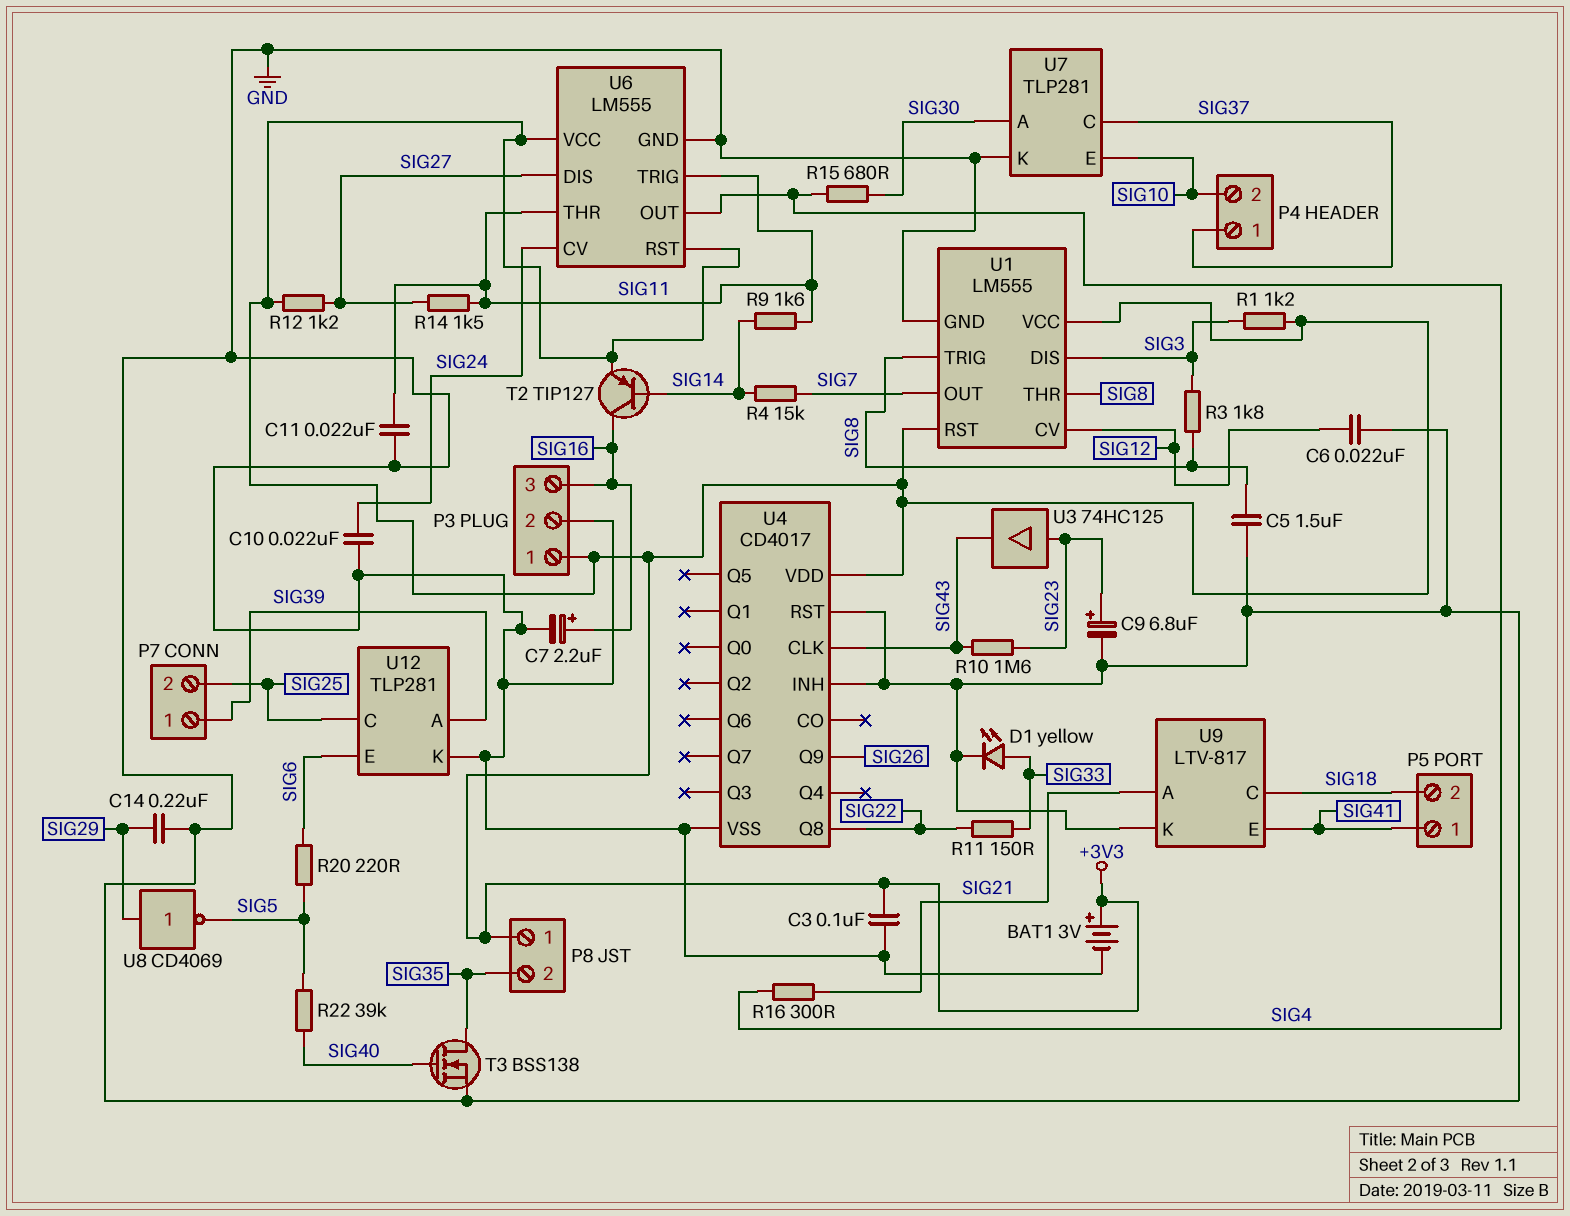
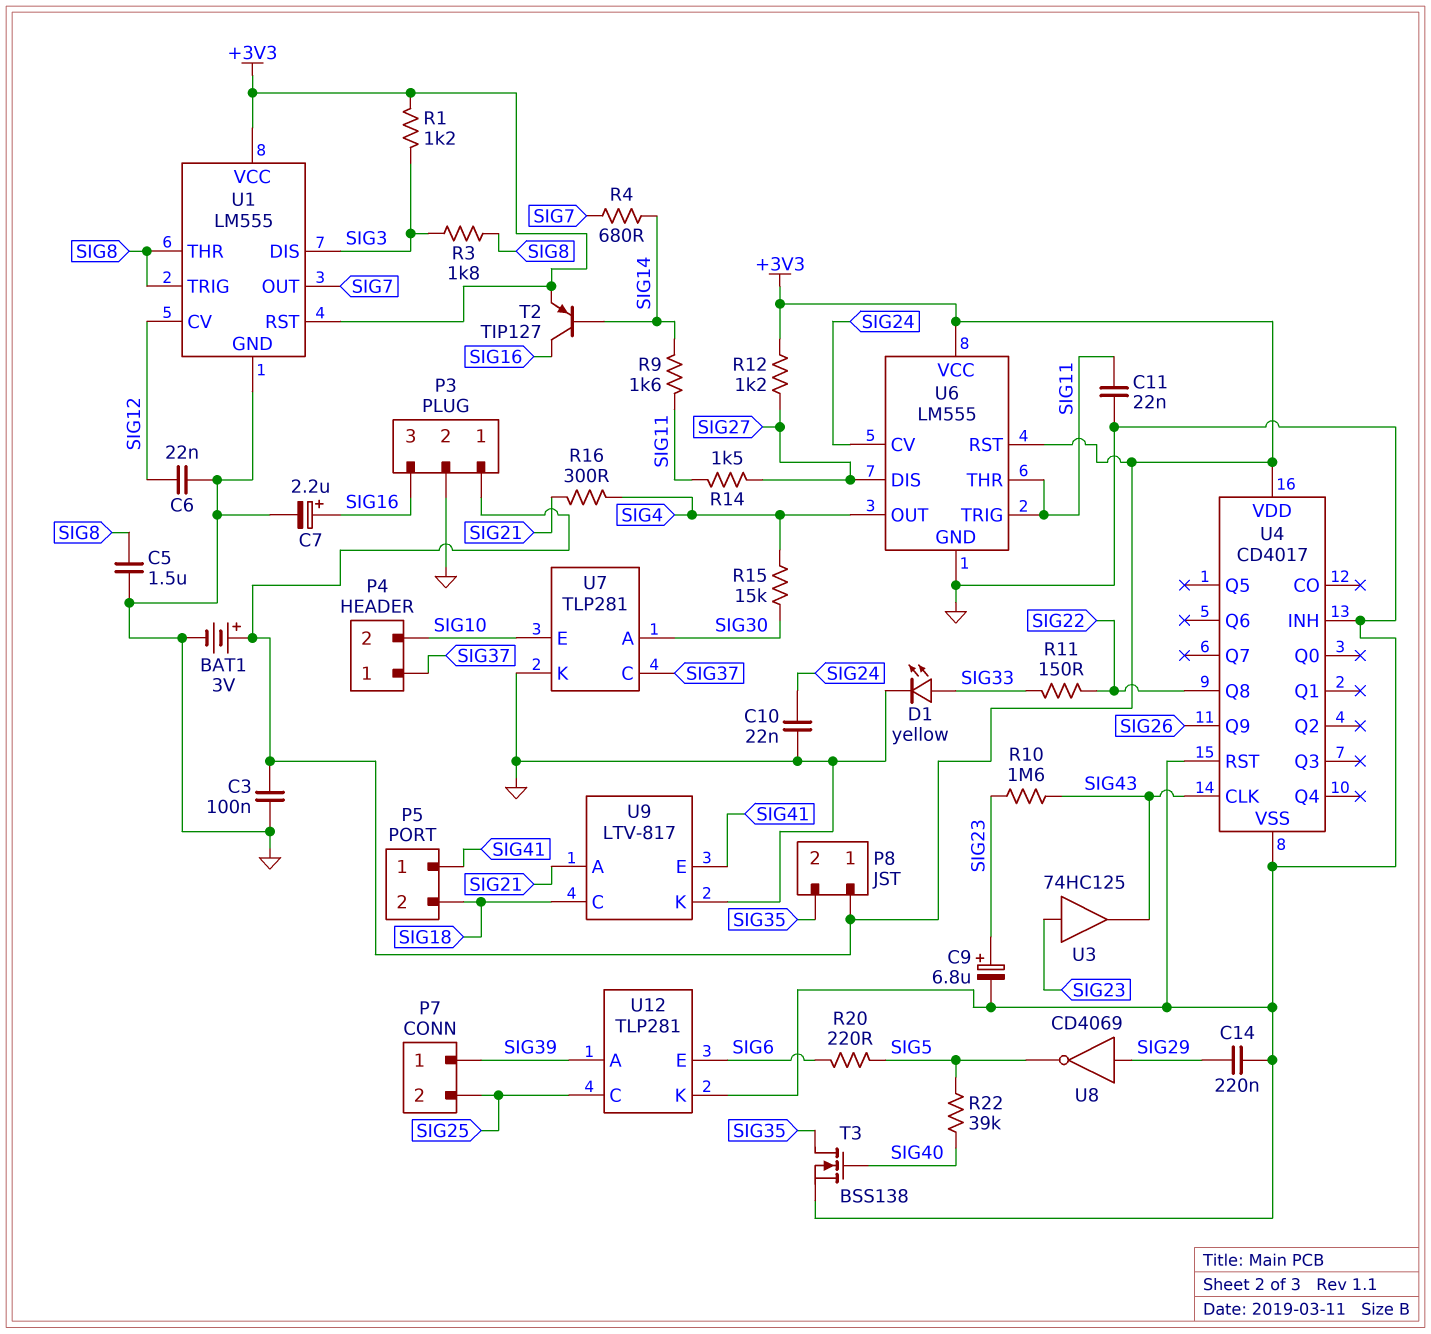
R4: 15k (SIG7, SIG14) -> 680 (SIG7, SIG14)
R15: 680 (SIG4, SIG30) -> 15k (SIG4, SIG30)

